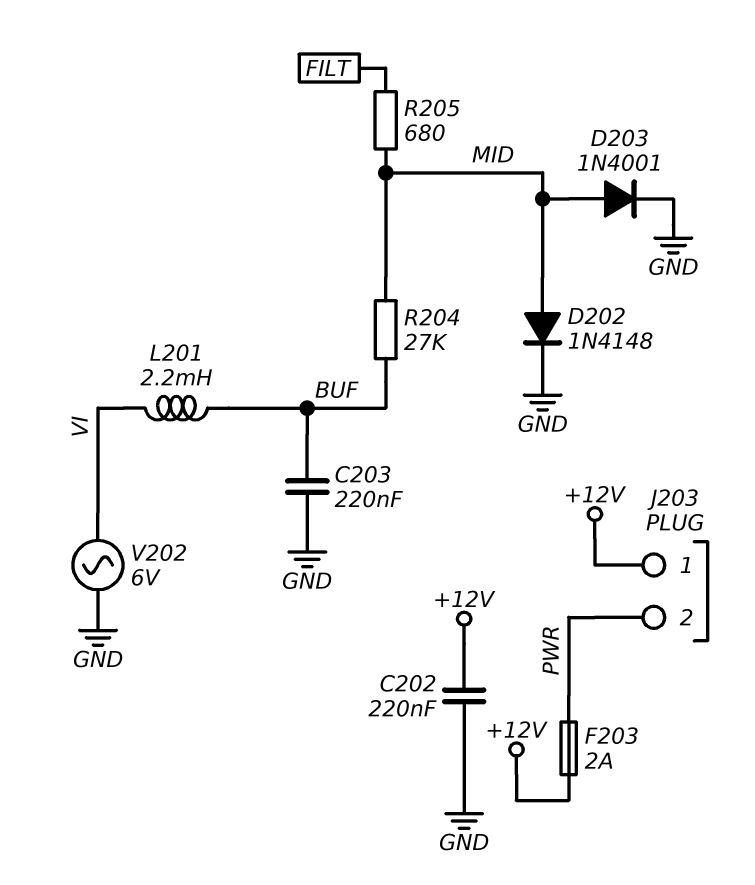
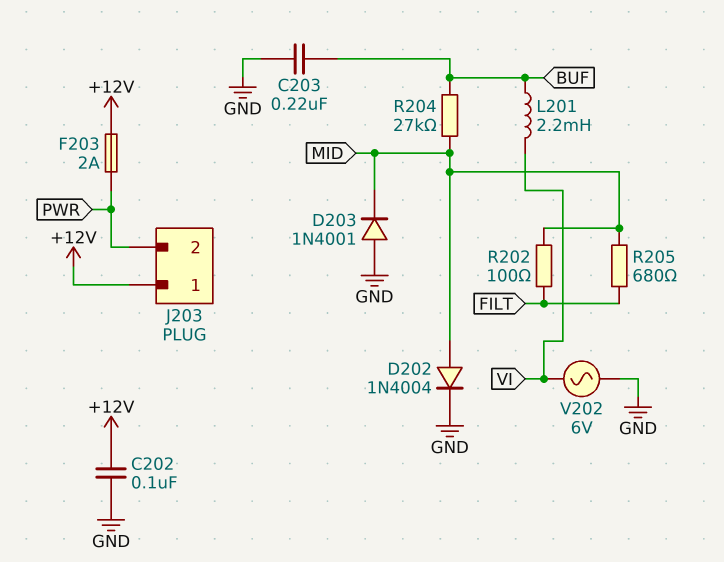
C202: 220nF (+12V, GND) -> 100nF (+12V, GND)
D202: diode 1N4148 (A MID, K GND) -> diode 1N4004 (A MID, K GND)
D203: diode 1N4001 (A MID, K GND) -> diode 1N4001 (A GND, K MID)
R202: none -> 100 (FILT, MID)

